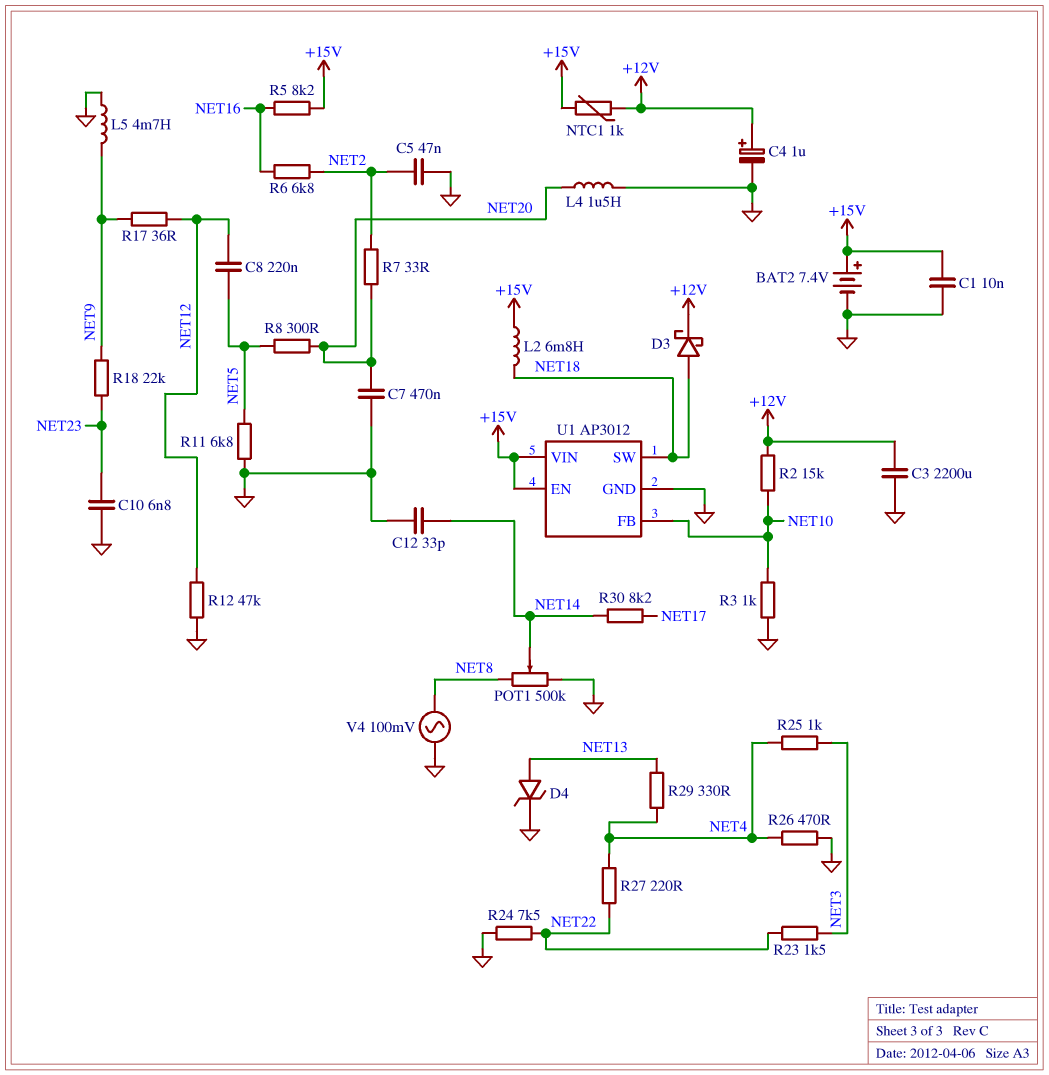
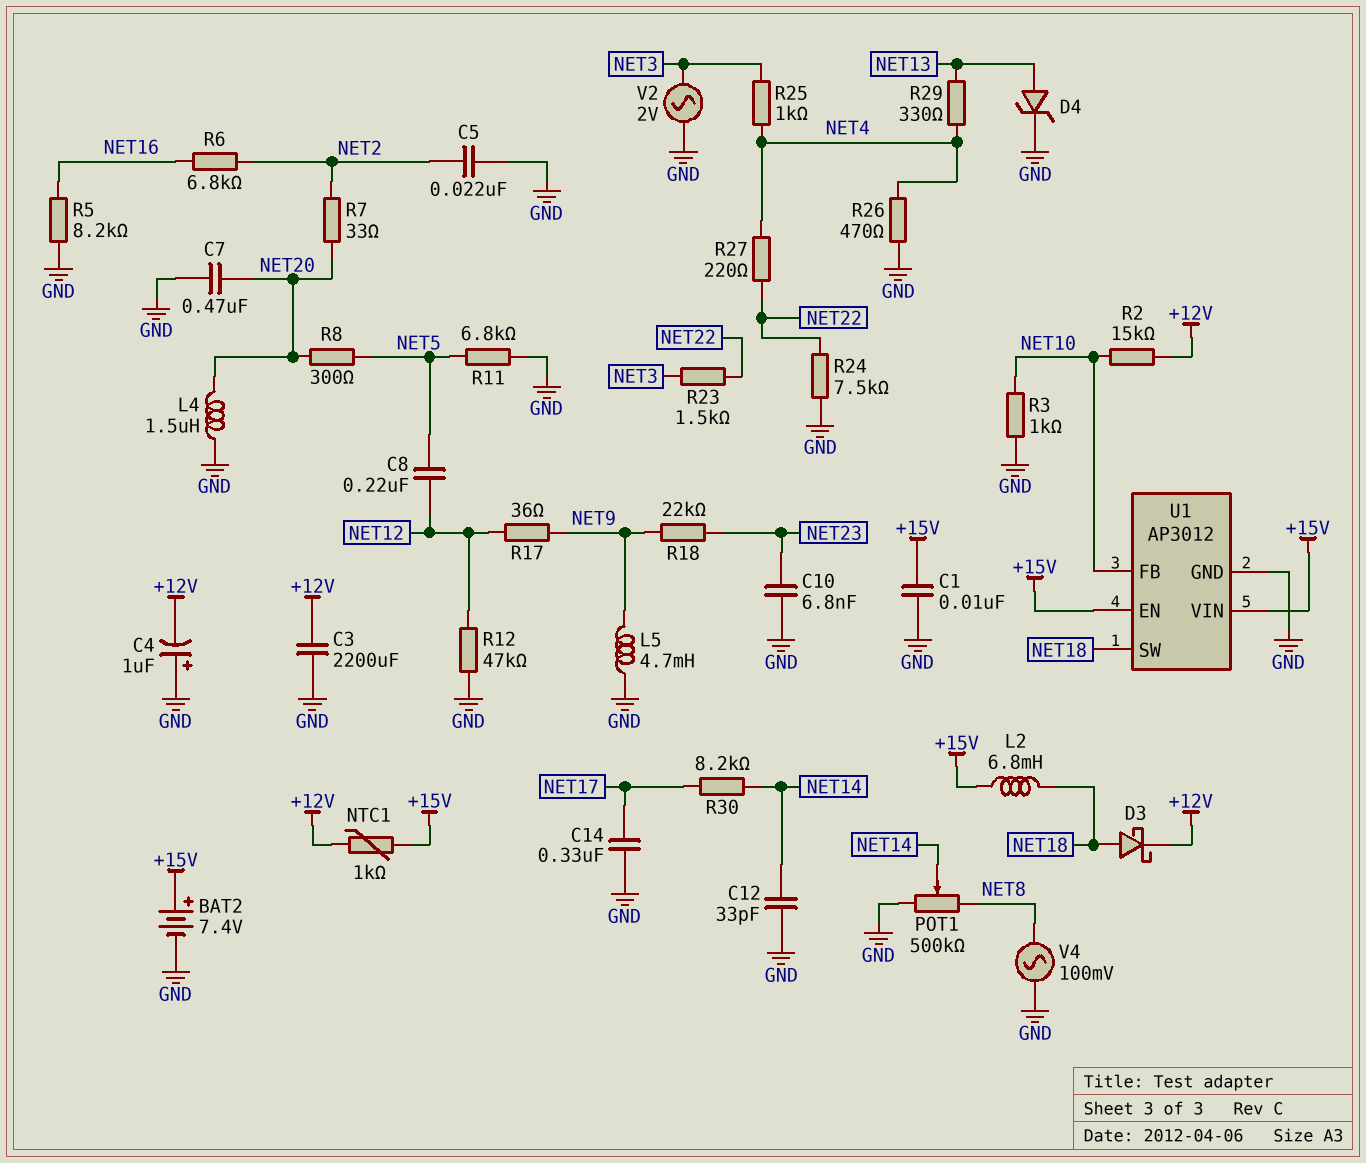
C4: 1uF (plus +12V, minus GND) -> 1uF (plus GND, minus +12V)
C5: 47nF (GND, NET2) -> 22nF (GND, NET2)
C14: none -> 330nF (GND, NET17)
R5: 8.2k (+15V, NET16) -> 8.2k (GND, NET16)
V2: none -> AC 2V (GND, NET3)

